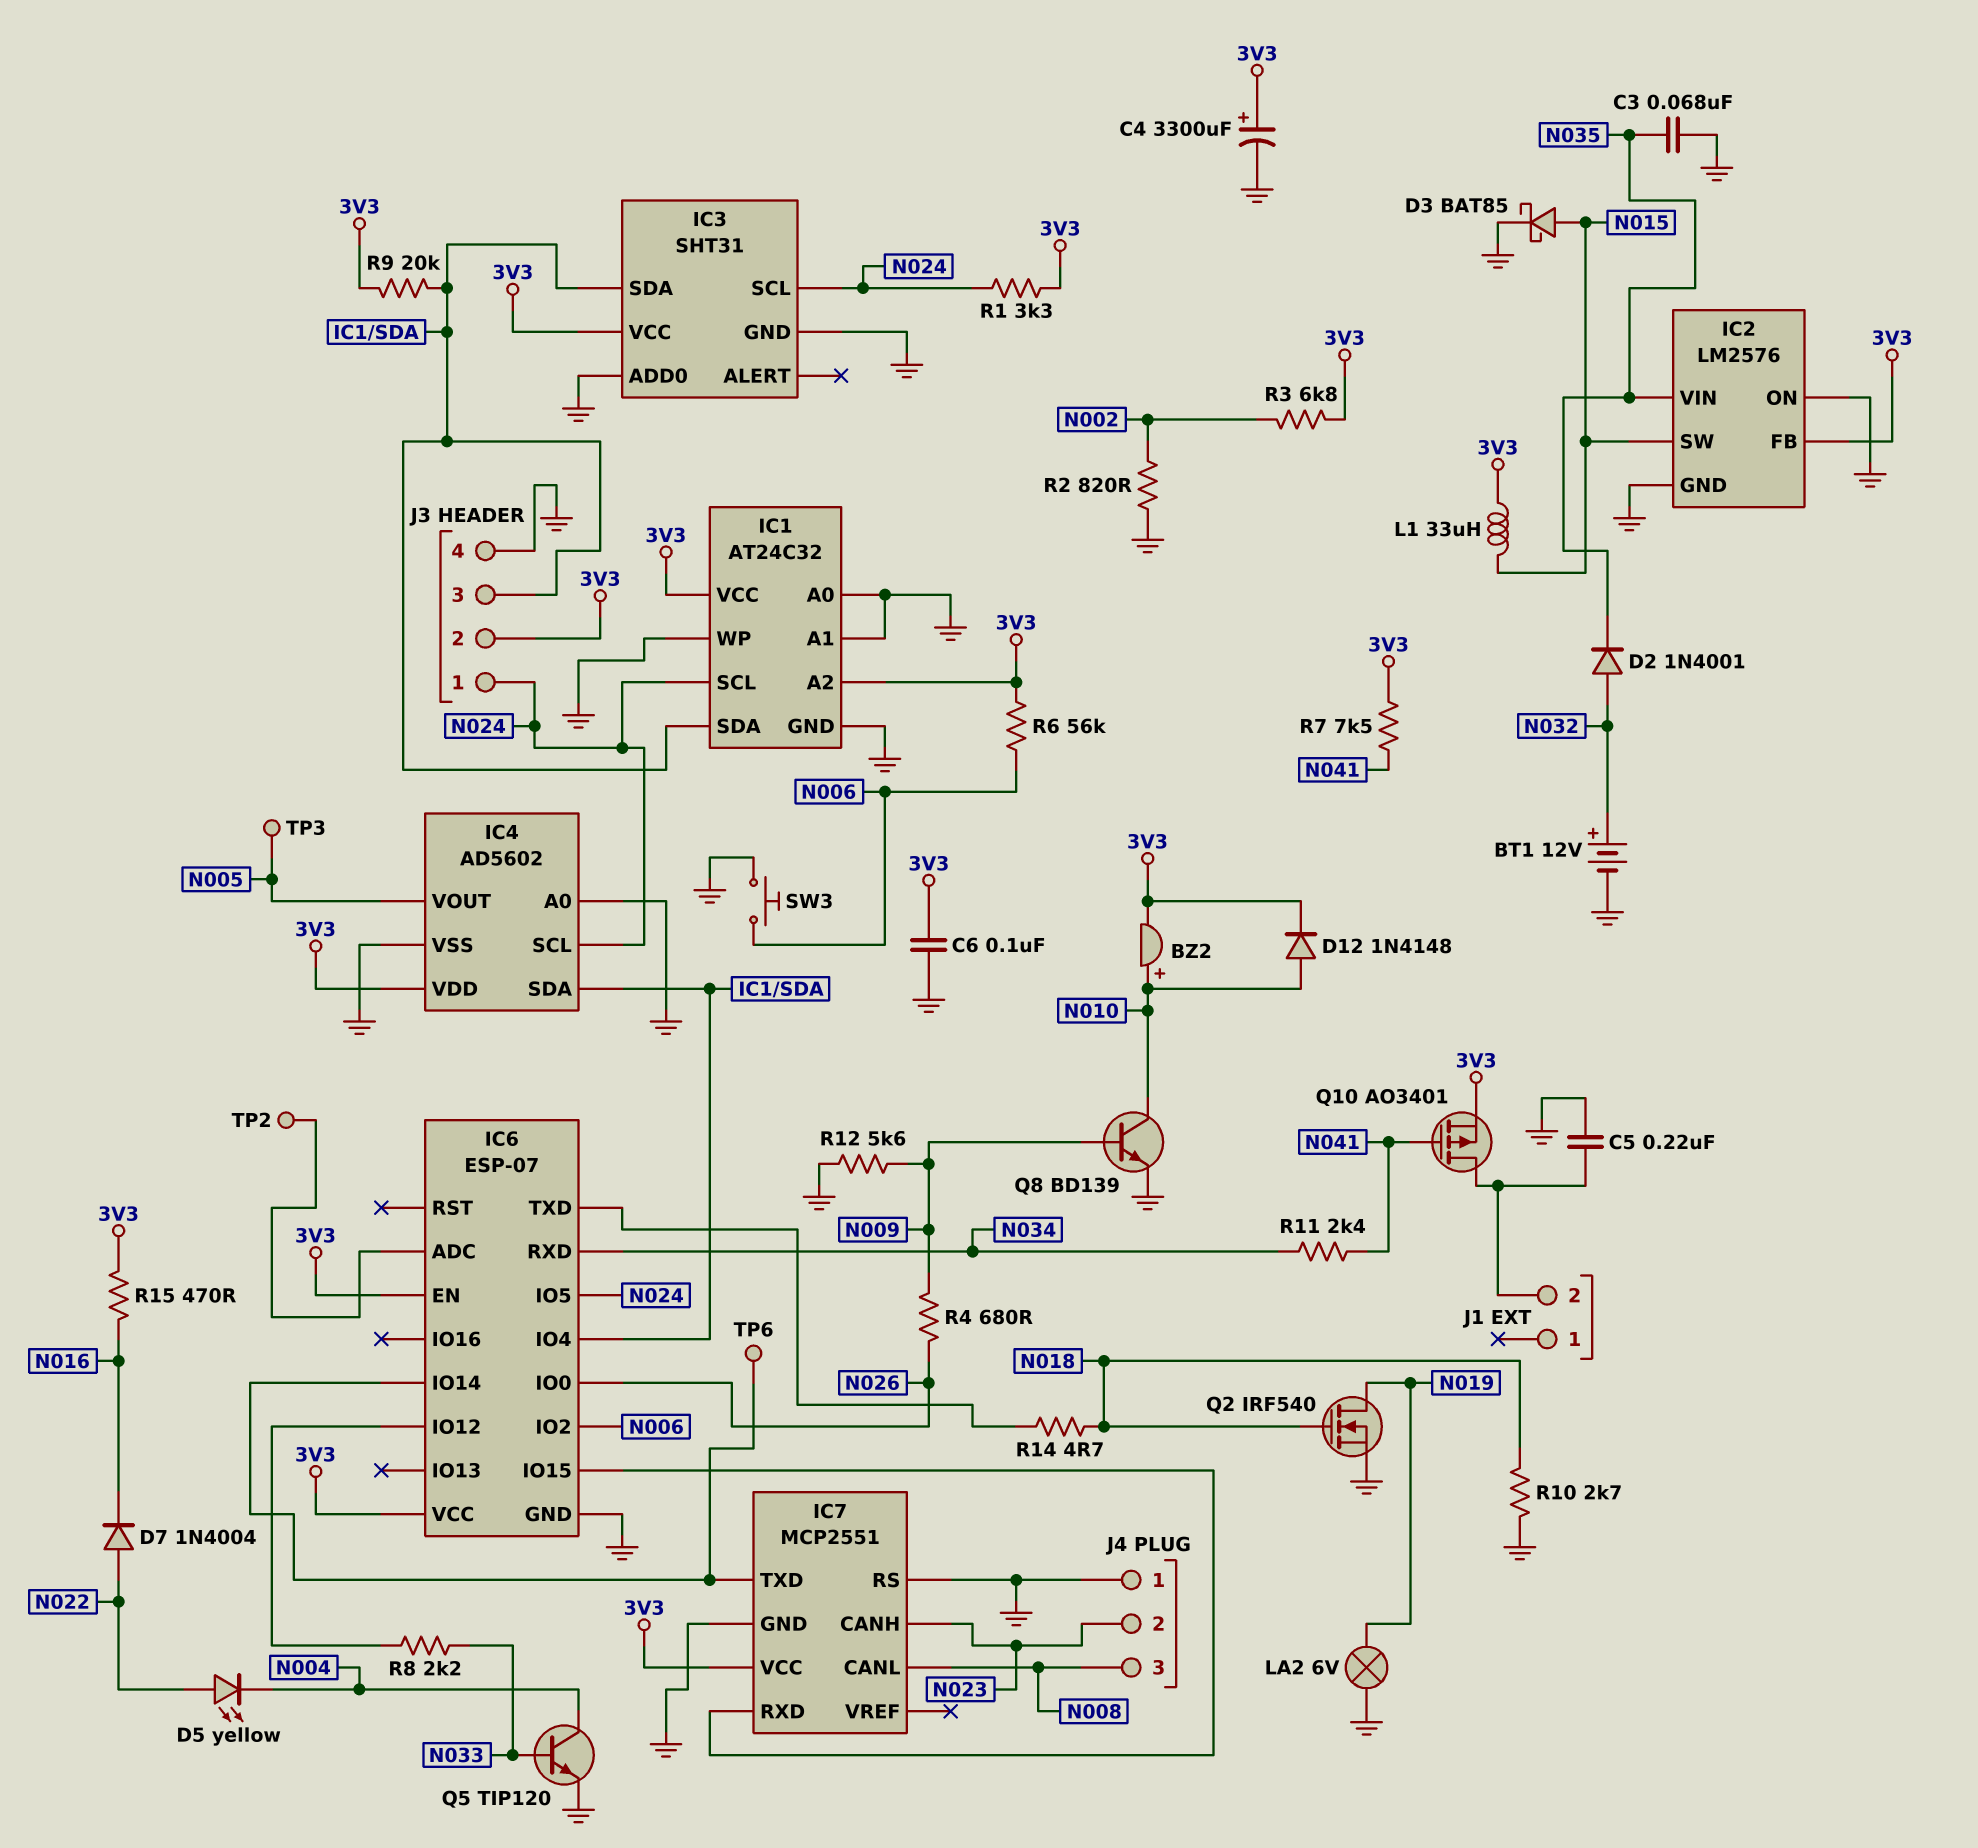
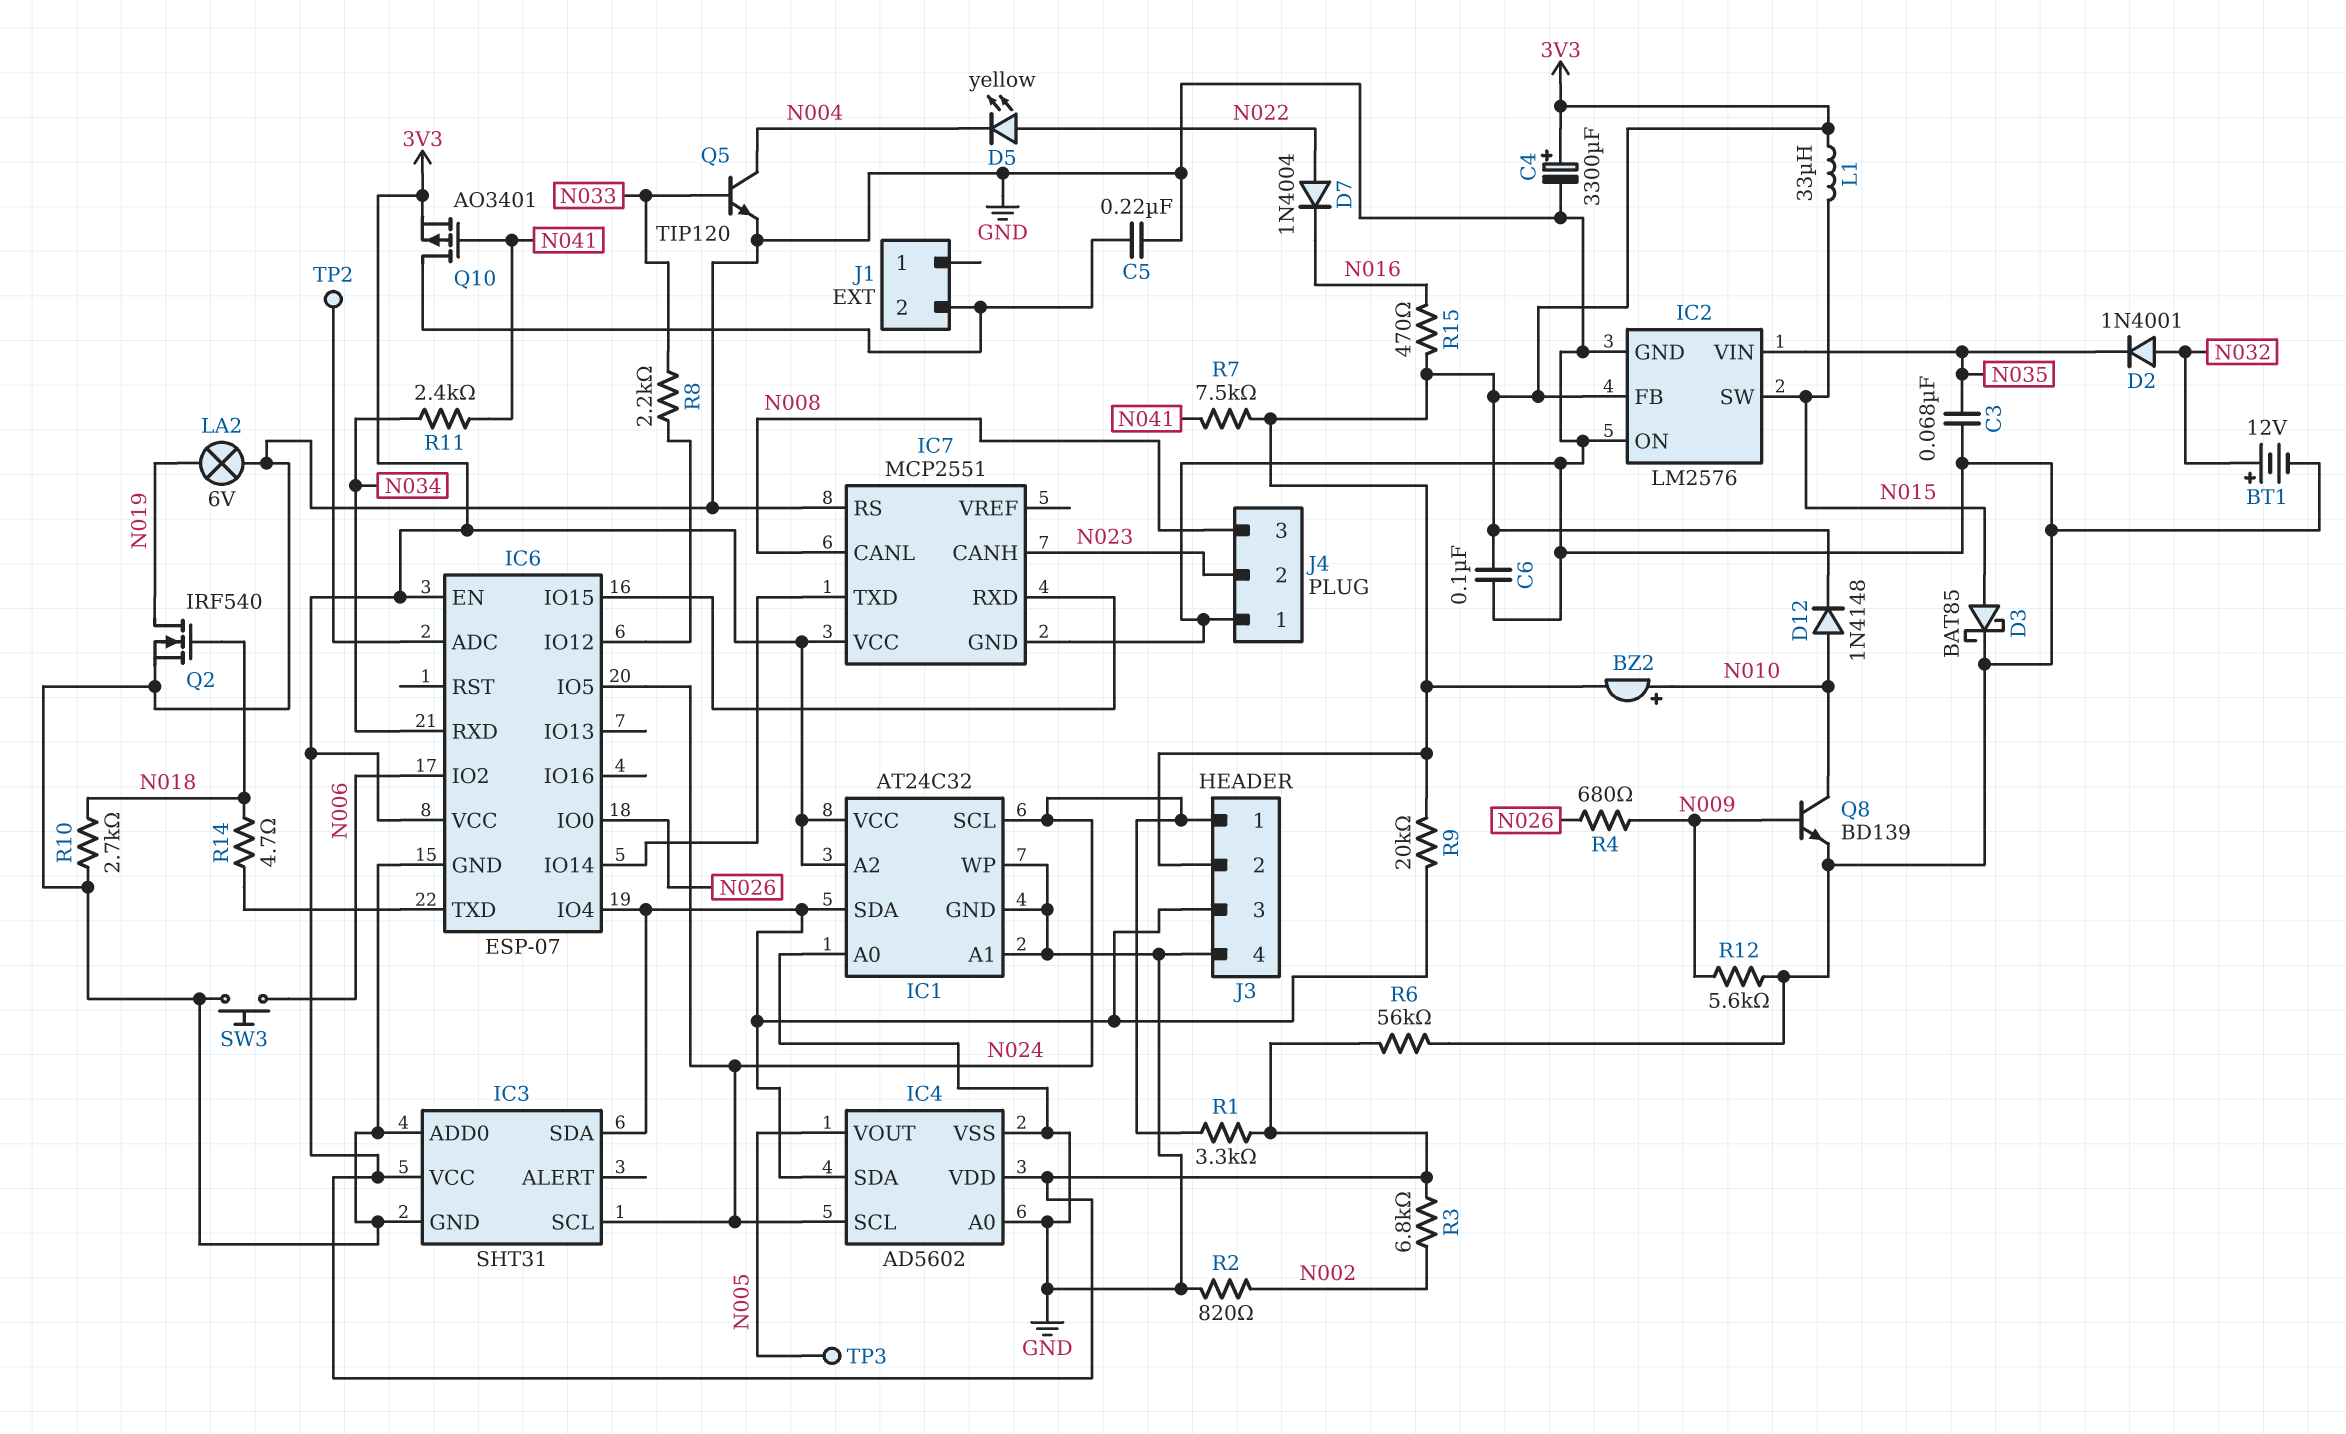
R6: 56k (3V3, N006) -> 56k (3V3, GND)
TP6: test point (IC6/IO14) -> none

